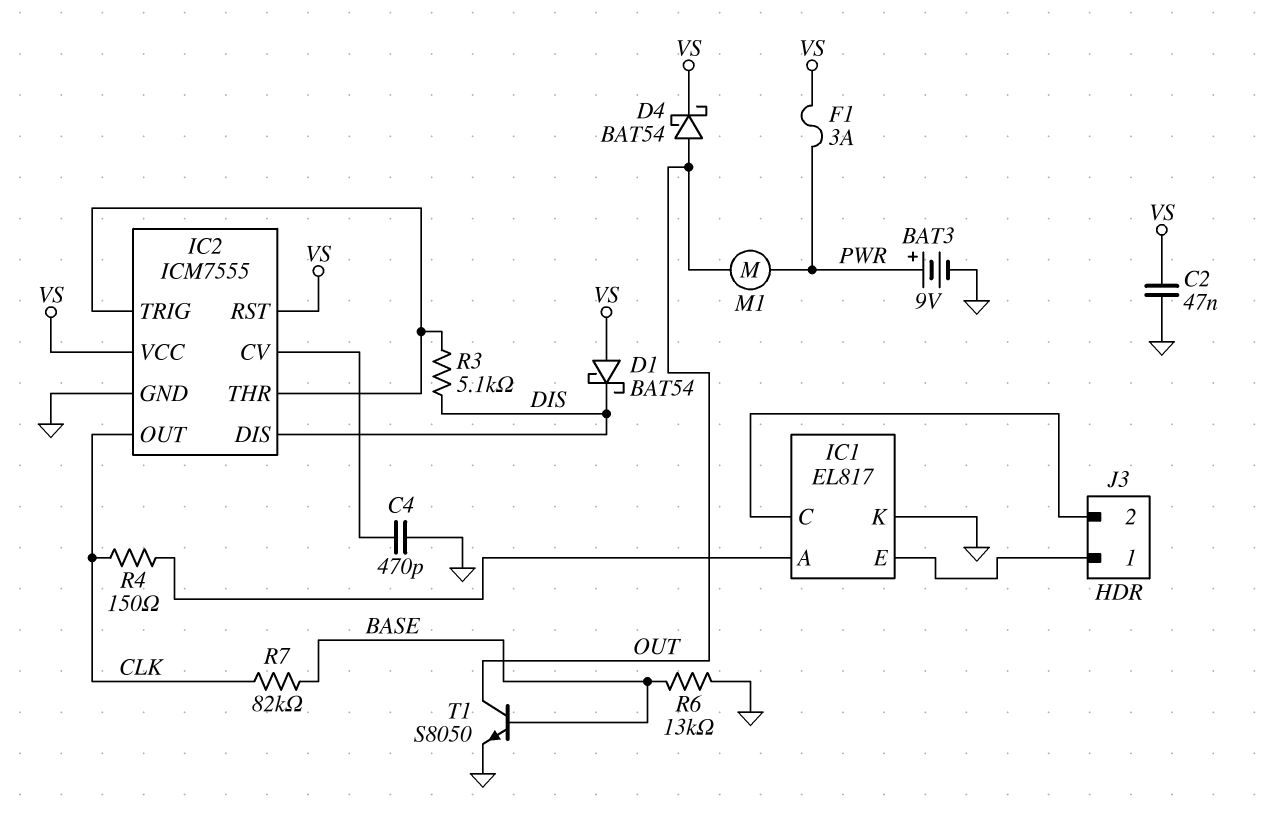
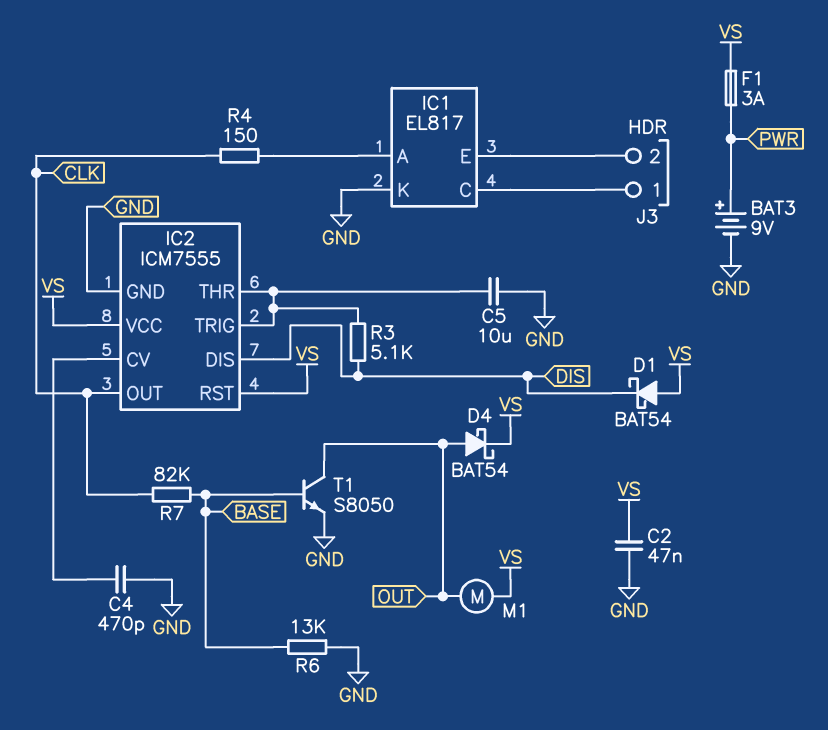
C5: none -> 10uF (GND, IC2/THR)
J3 pin 1: IC1/E -> IC1/C
J3 pin 2: IC1/C -> IC1/E
M1: motor (OUT, PWR) -> motor (OUT, VS)

